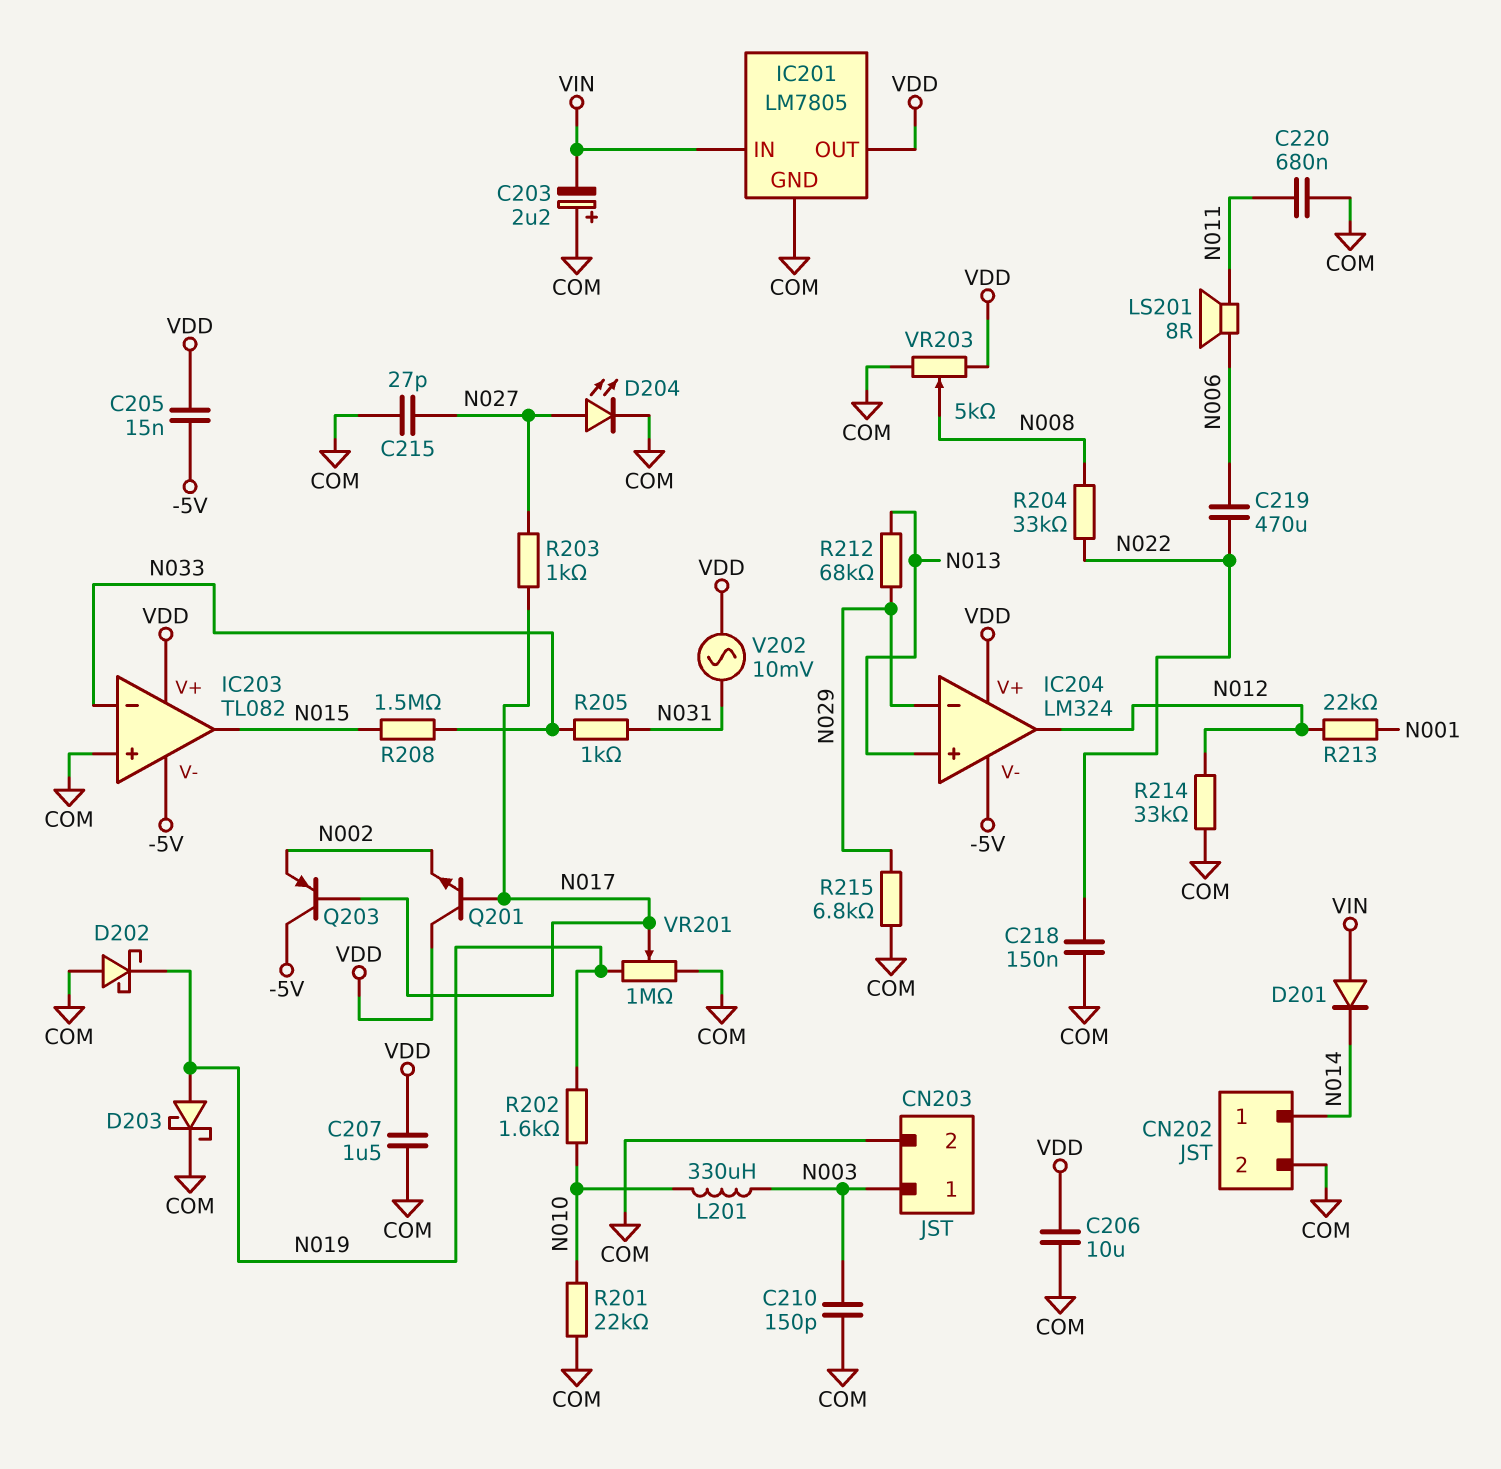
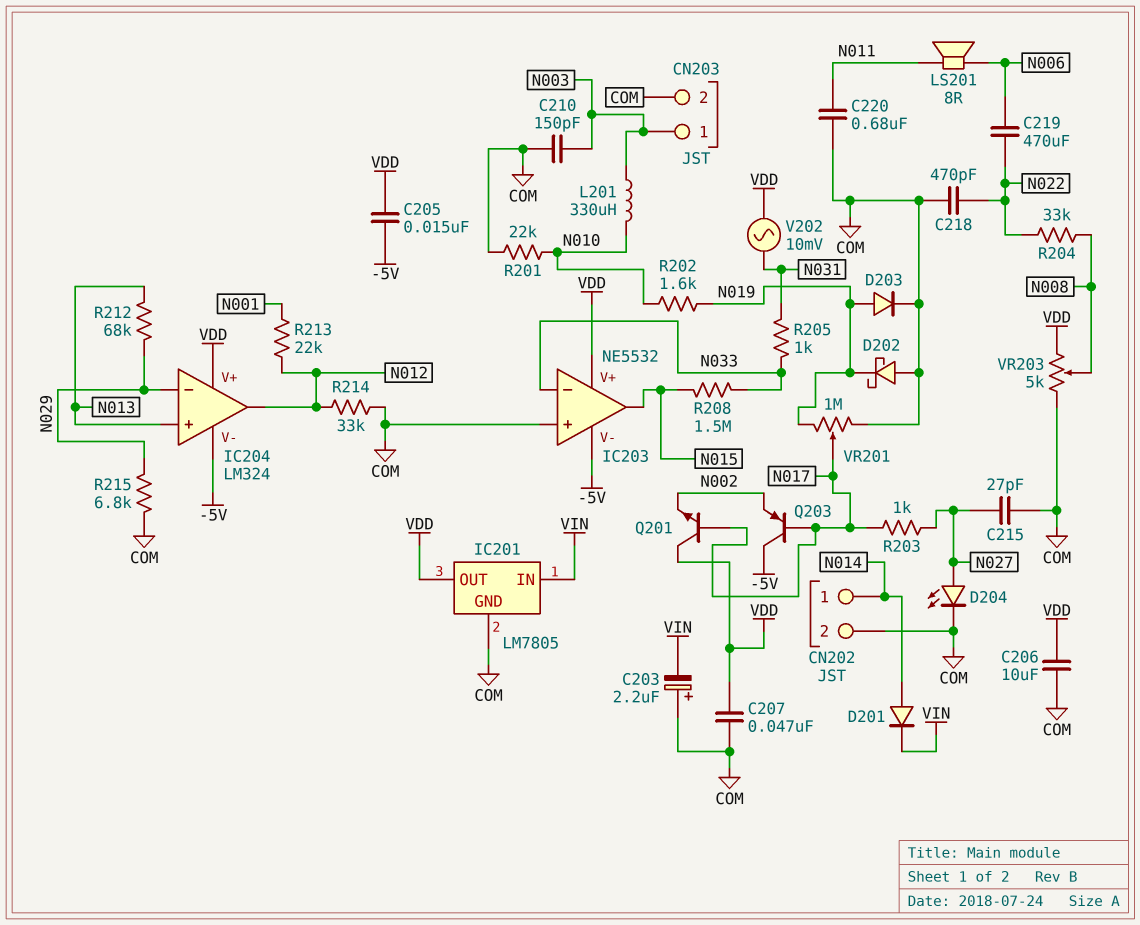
C207: 1.5uF (COM, VDD) -> 47nF (COM, VDD)
C218: 150nF (COM, N022) -> 470pF (COM, N022)
D201: diode (A VIN, K N014) -> diode (A N014, K VIN)
D203: schottky (A N019, K COM) -> diode (A N019, K COM)
IC203: TL082 -> NE5532

